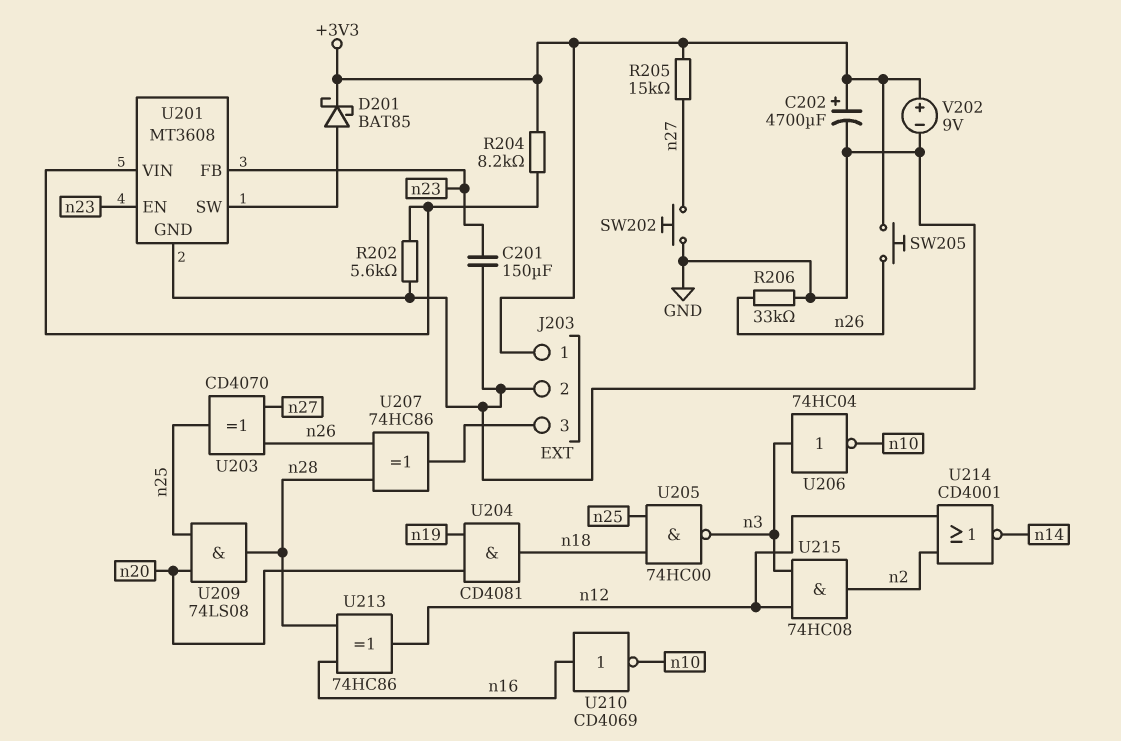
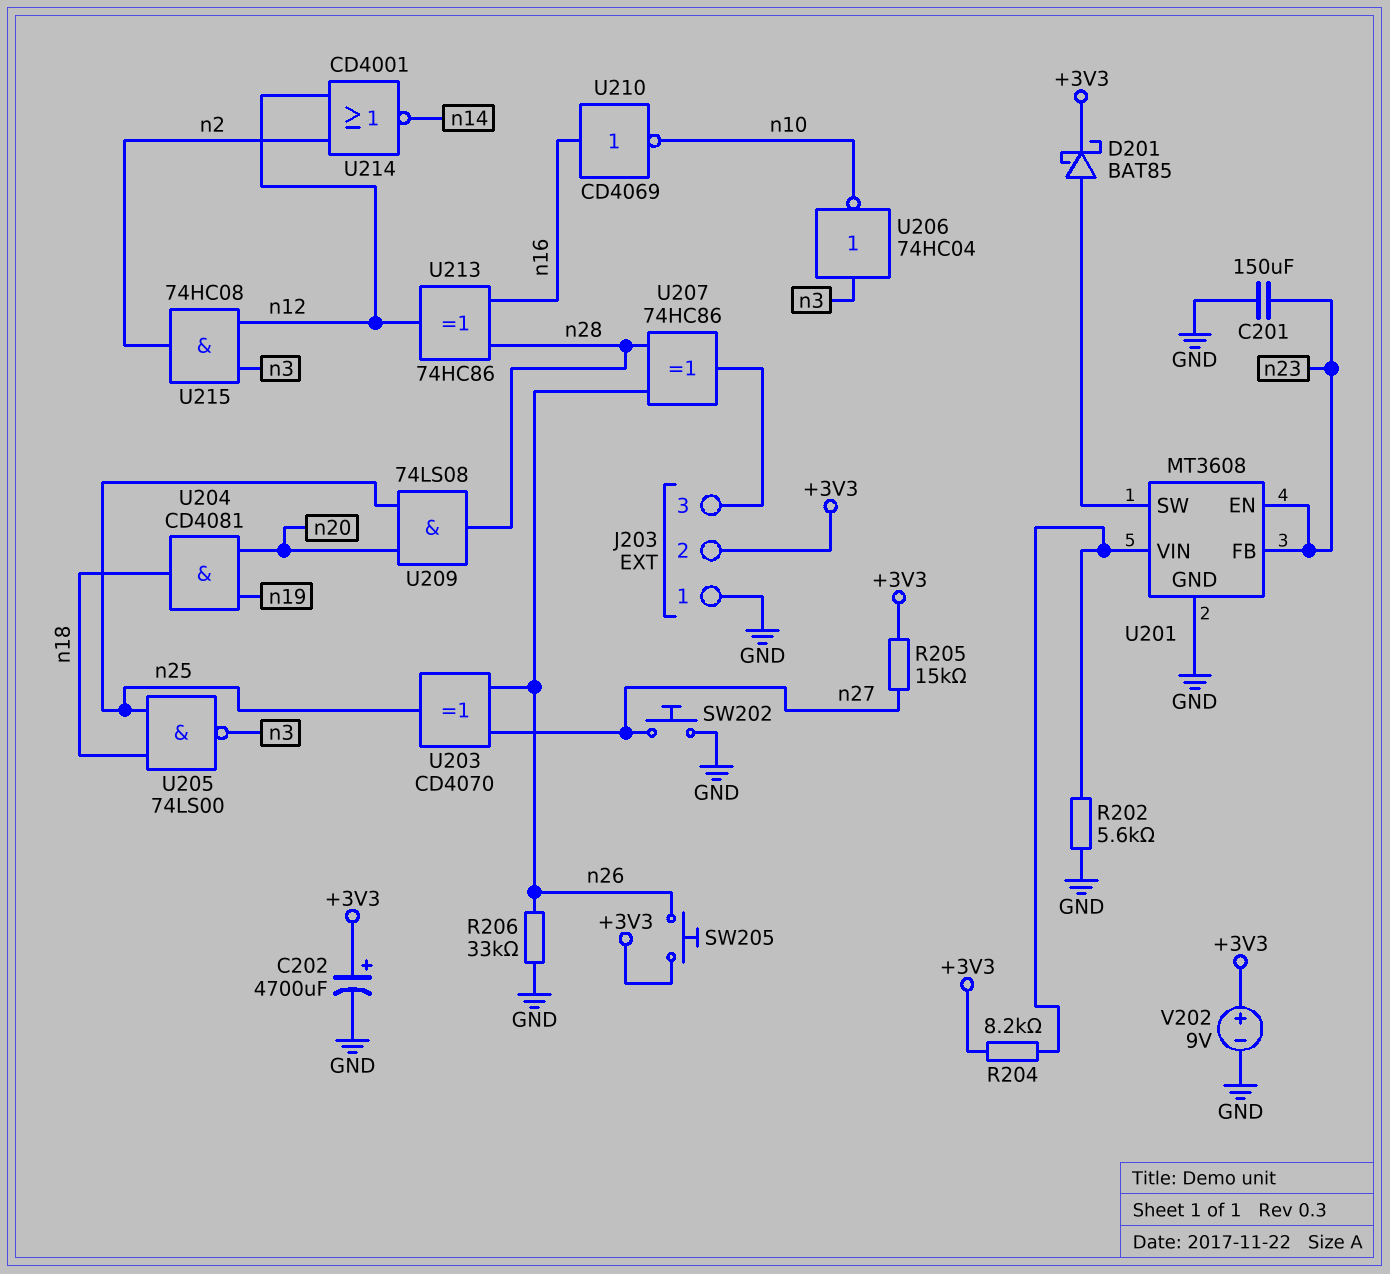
J203 pin 1: +3V3 -> GND
J203 pin 2: GND -> +3V3
U205: NAND 74HC00 (in n18, in n25, out n3) -> NAND 74LS00 (in n18, in n25, out n3)

